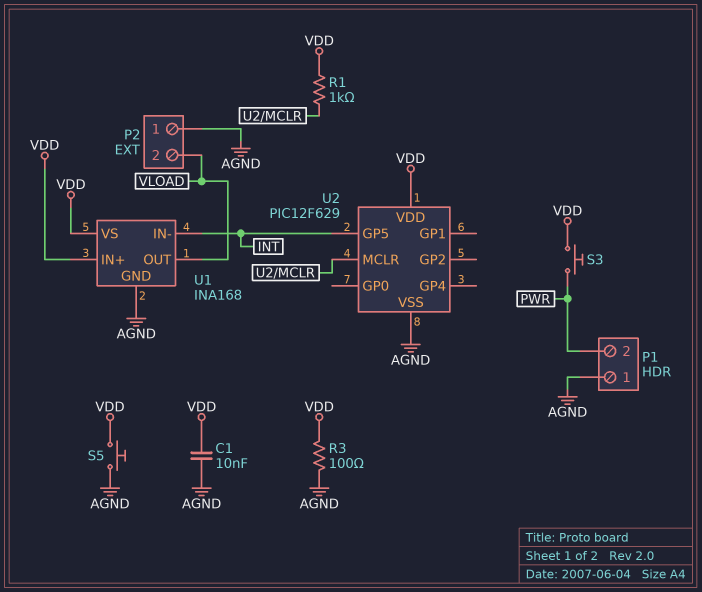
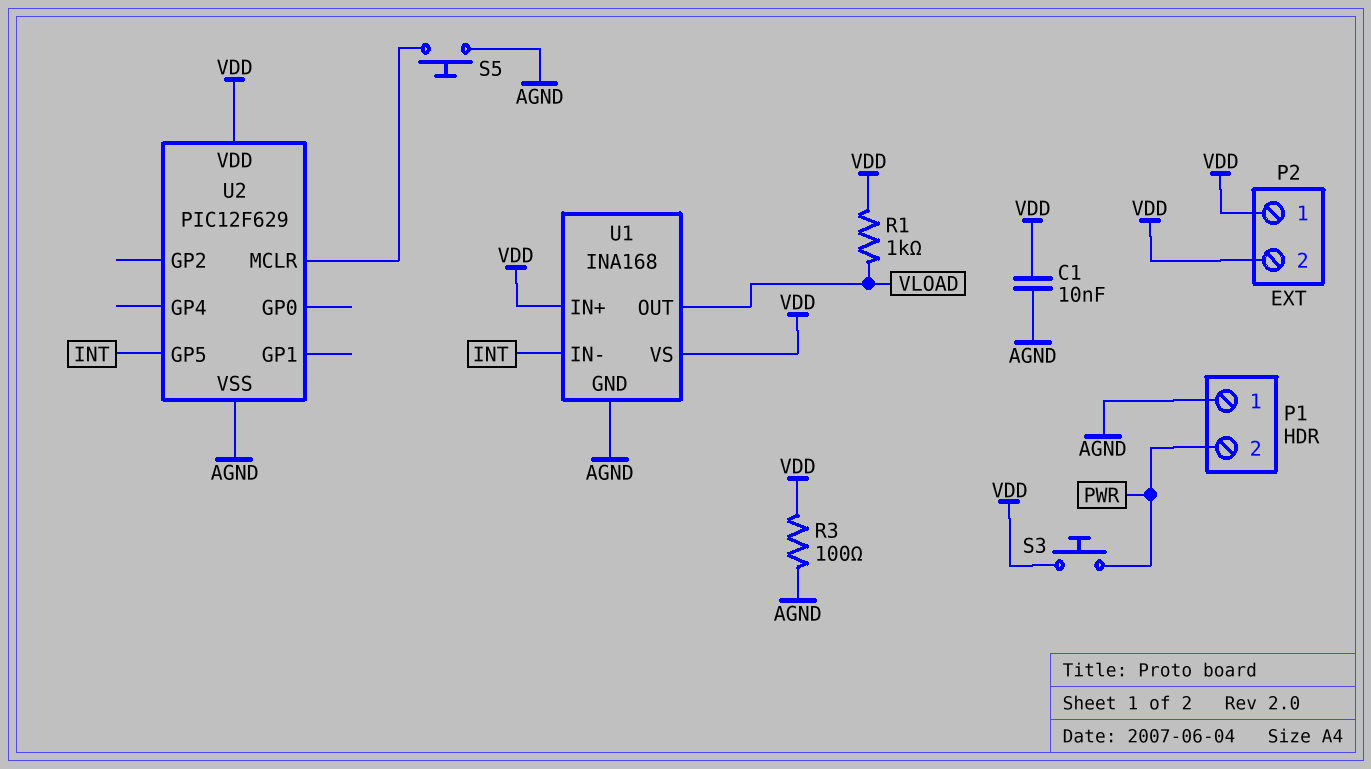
P2 pin 1: AGND -> VDD
P2 pin 2: VLOAD -> VDD
R1: 1k (U2/MCLR, VDD) -> 1k (VDD, VLOAD)
S5: button (AGND, VDD) -> button (AGND, U2/MCLR)

